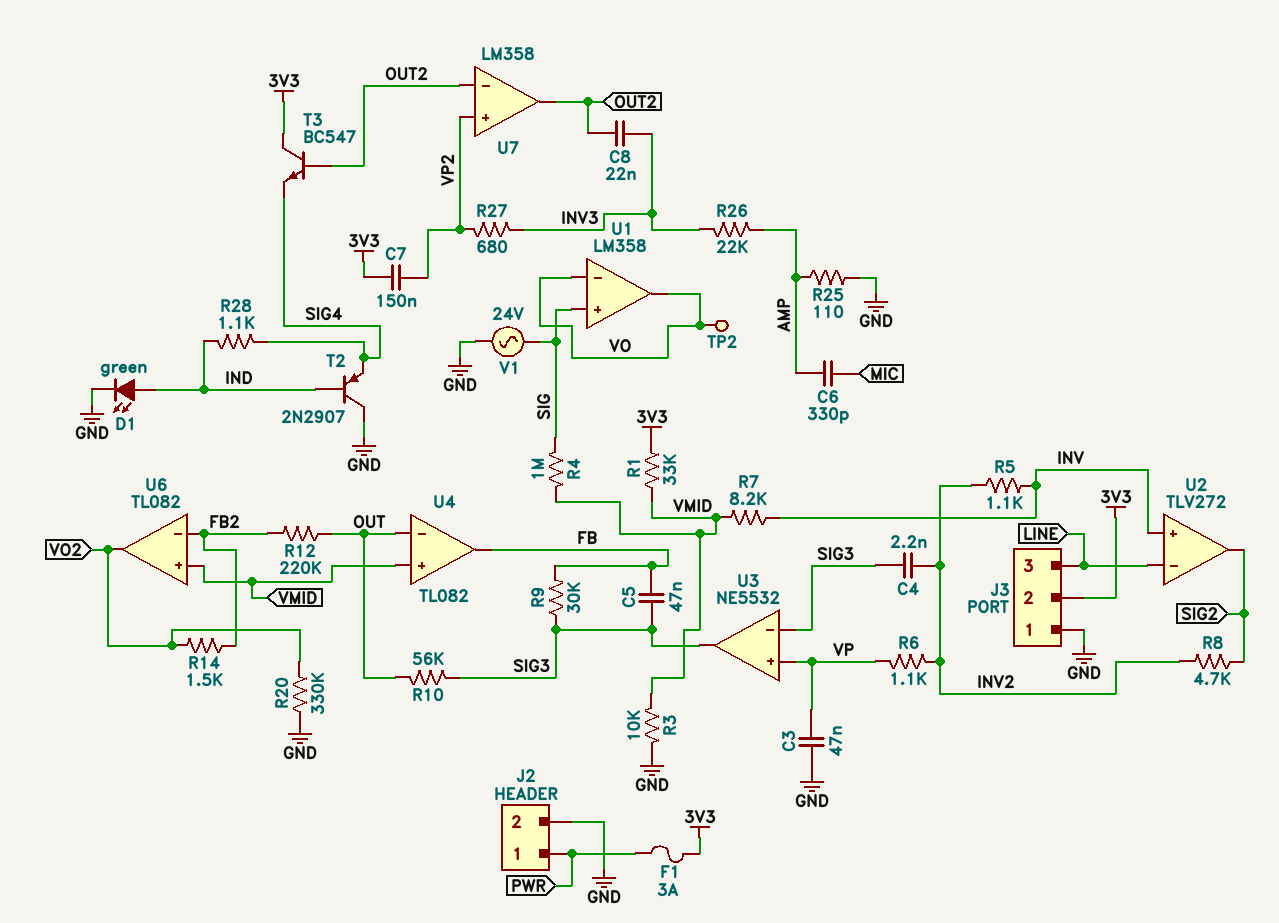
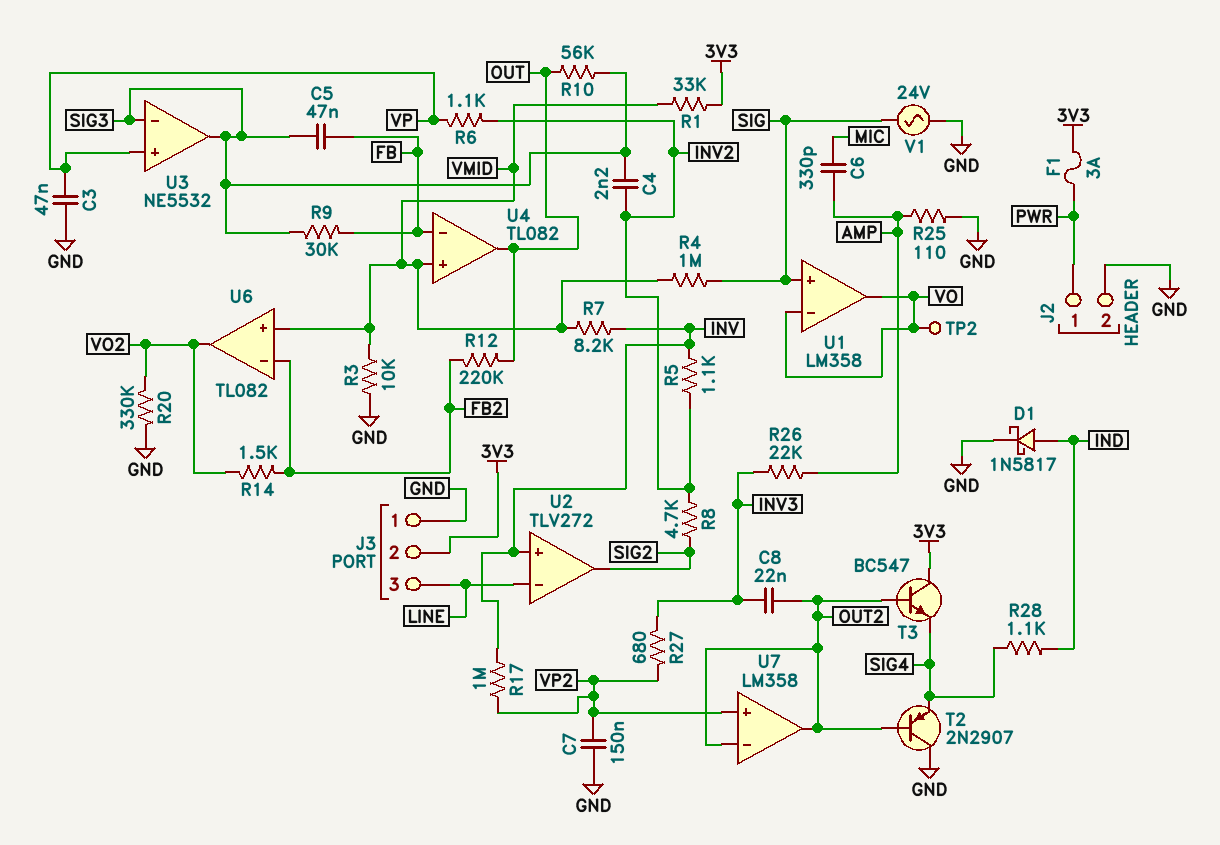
C7: 150nF (3V3, VP2) -> 150nF (GND, VP2)
D1: LED green (A IND, K GND) -> schottky 1N5817 (A IND, K GND)
R17: none -> 1M (INV, VP2)
T2: PNP 2N2907 (B IND, C GND, E SIG4) -> PNP 2N2907 (B OUT2, C GND, E SIG4)
U4 pin in-: OUT -> FB
U4 pin out: FB -> OUT

